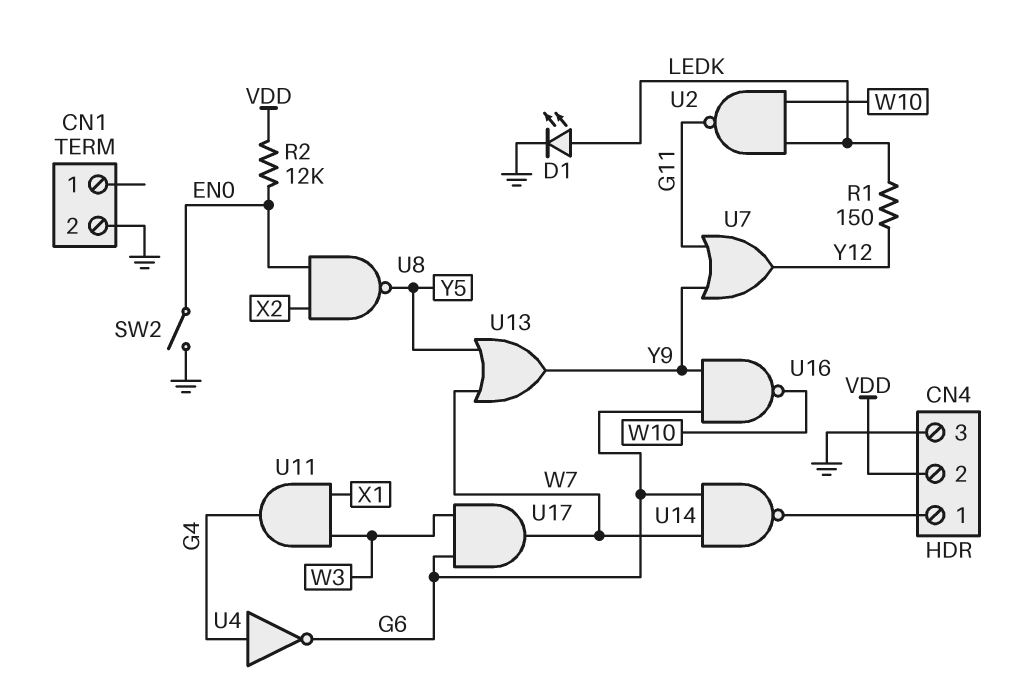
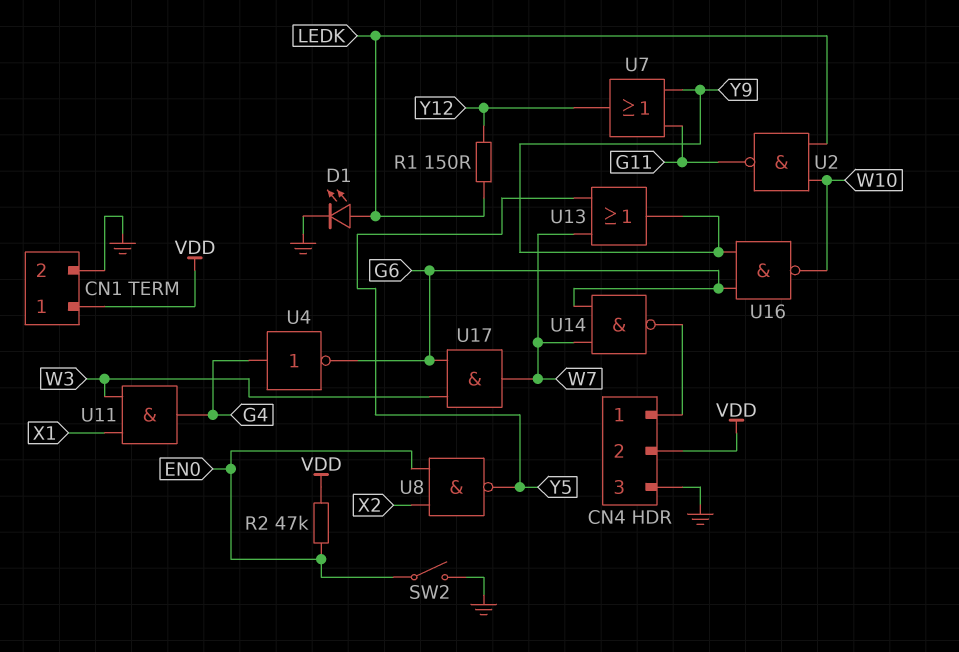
CN1 pin 1: none -> VDD
R2: 12k (EN0, VDD) -> 47k (EN0, VDD)

